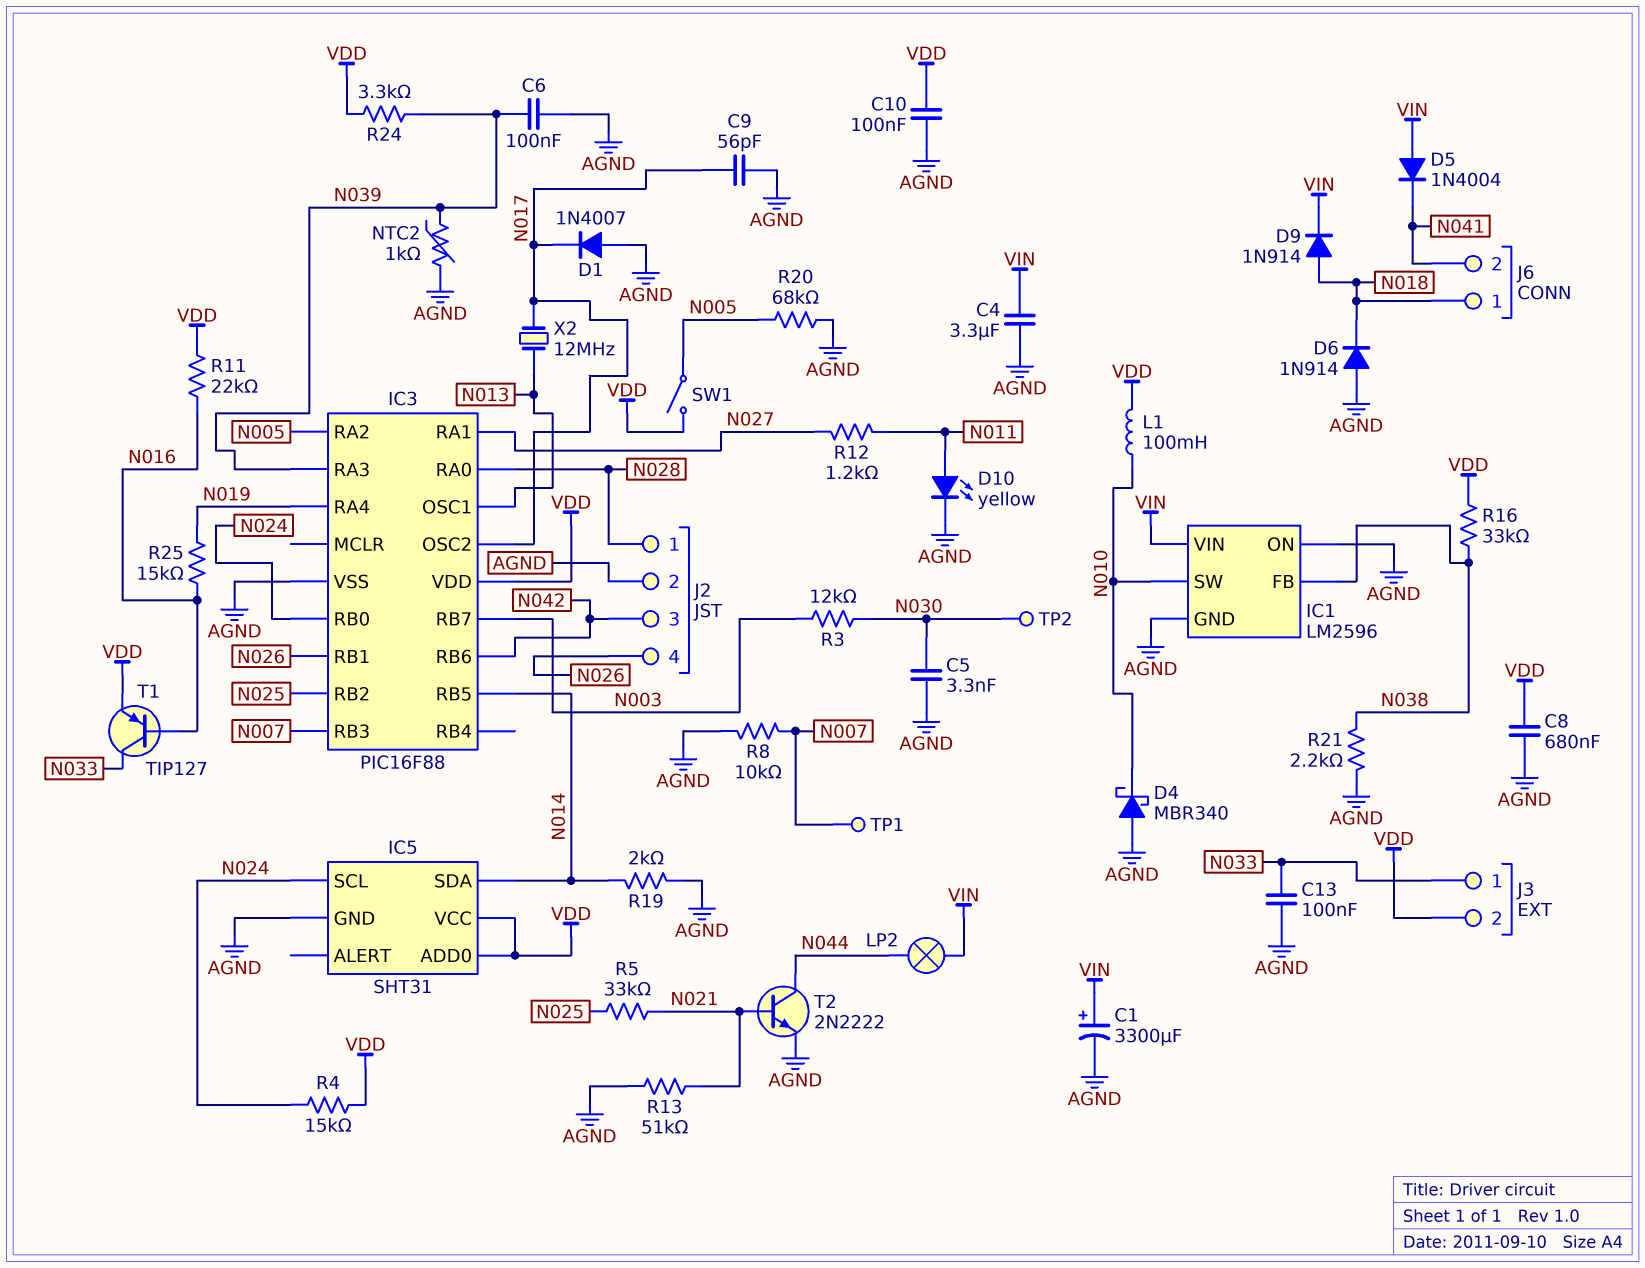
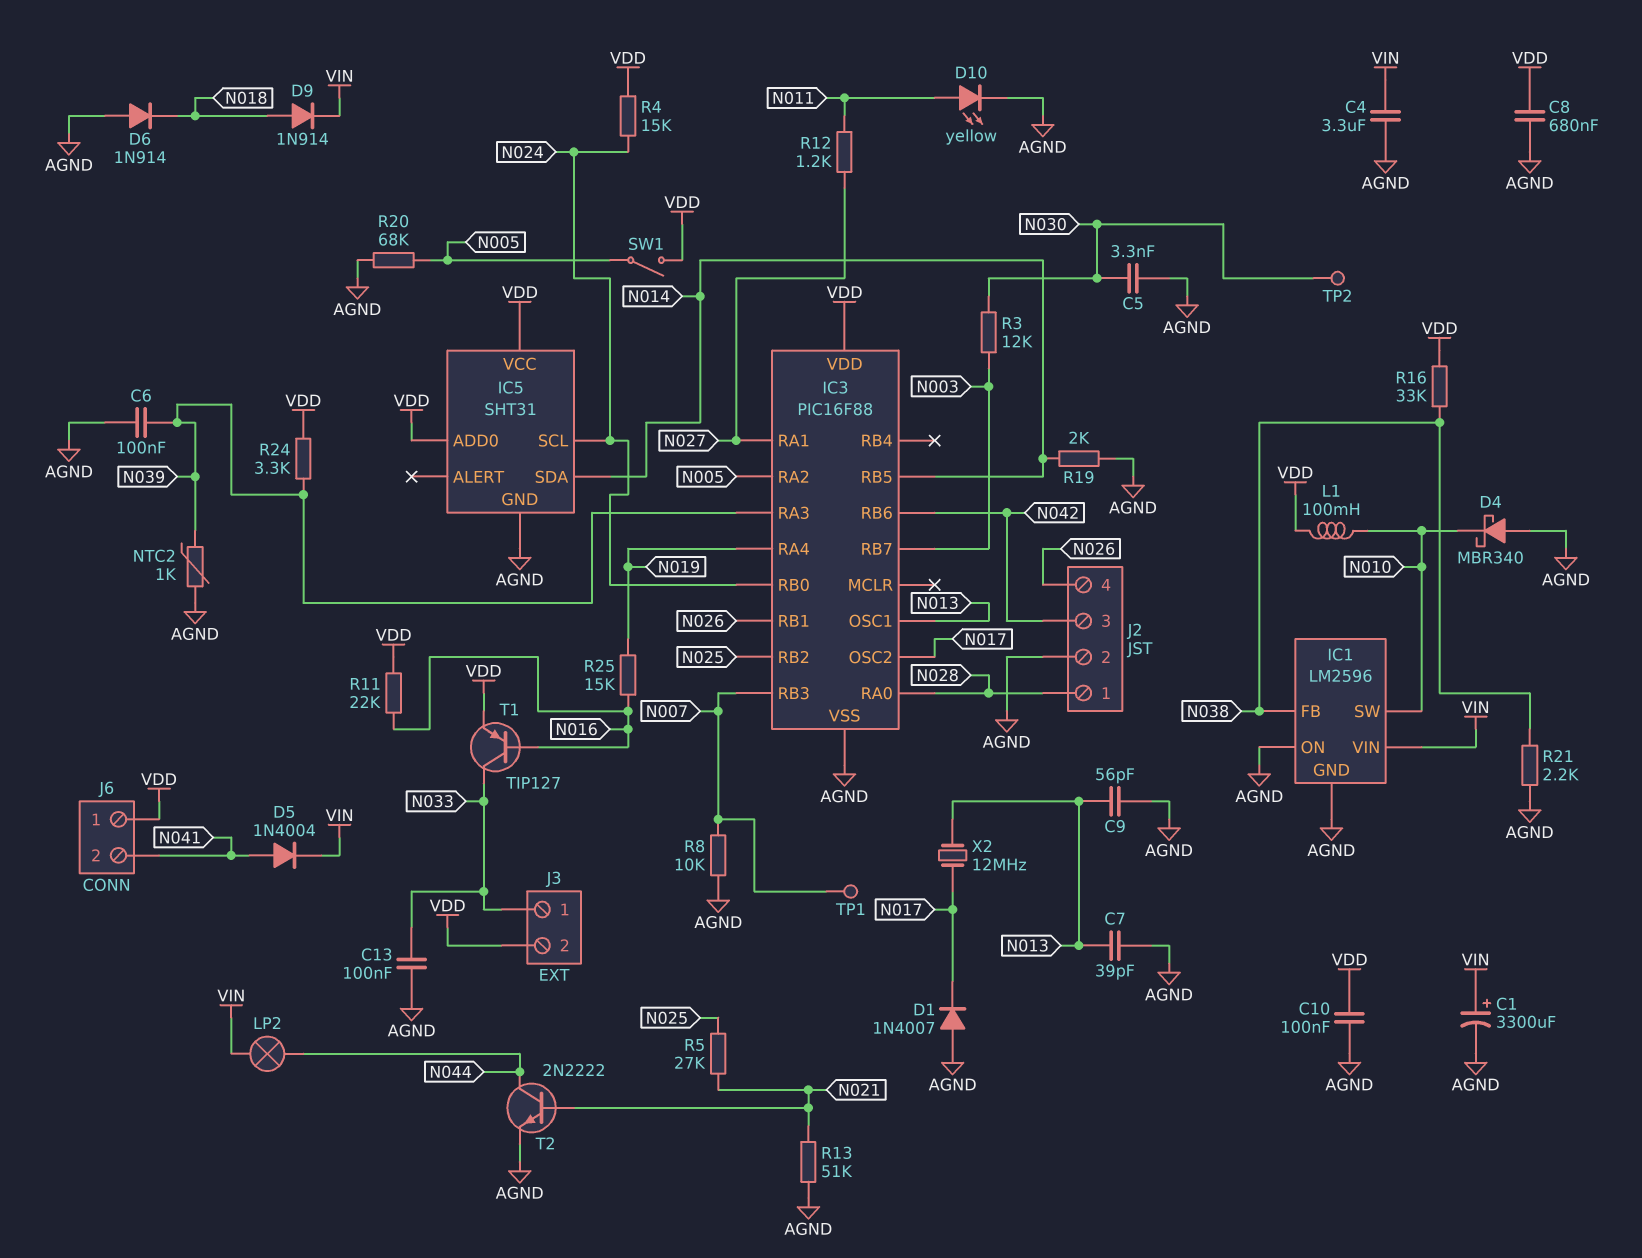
C7: none -> 39pF (AGND, N013)
C9: 56pF (AGND, N017) -> 56pF (AGND, N013)
D5: diode 1N4004 (A VIN, K N041) -> diode 1N4004 (A N041, K VIN)
J6 pin 1: N018 -> VDD
R5: 33k (N021, N025) -> 27k (N021, N025)

